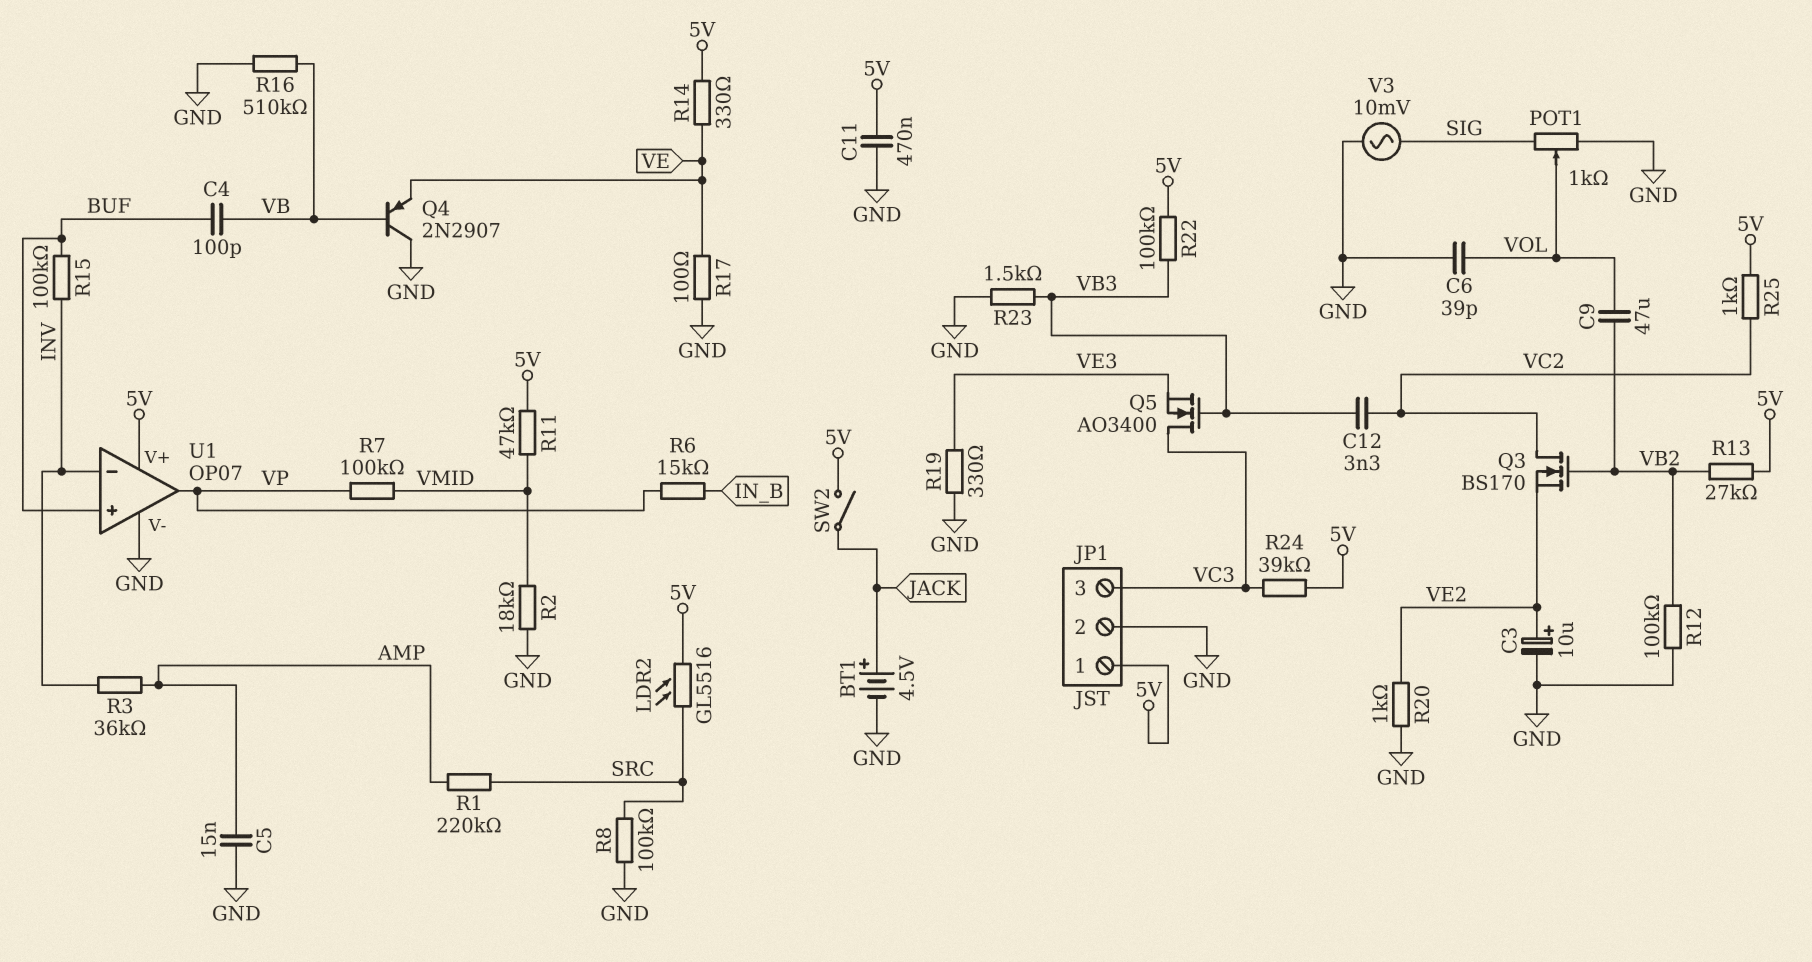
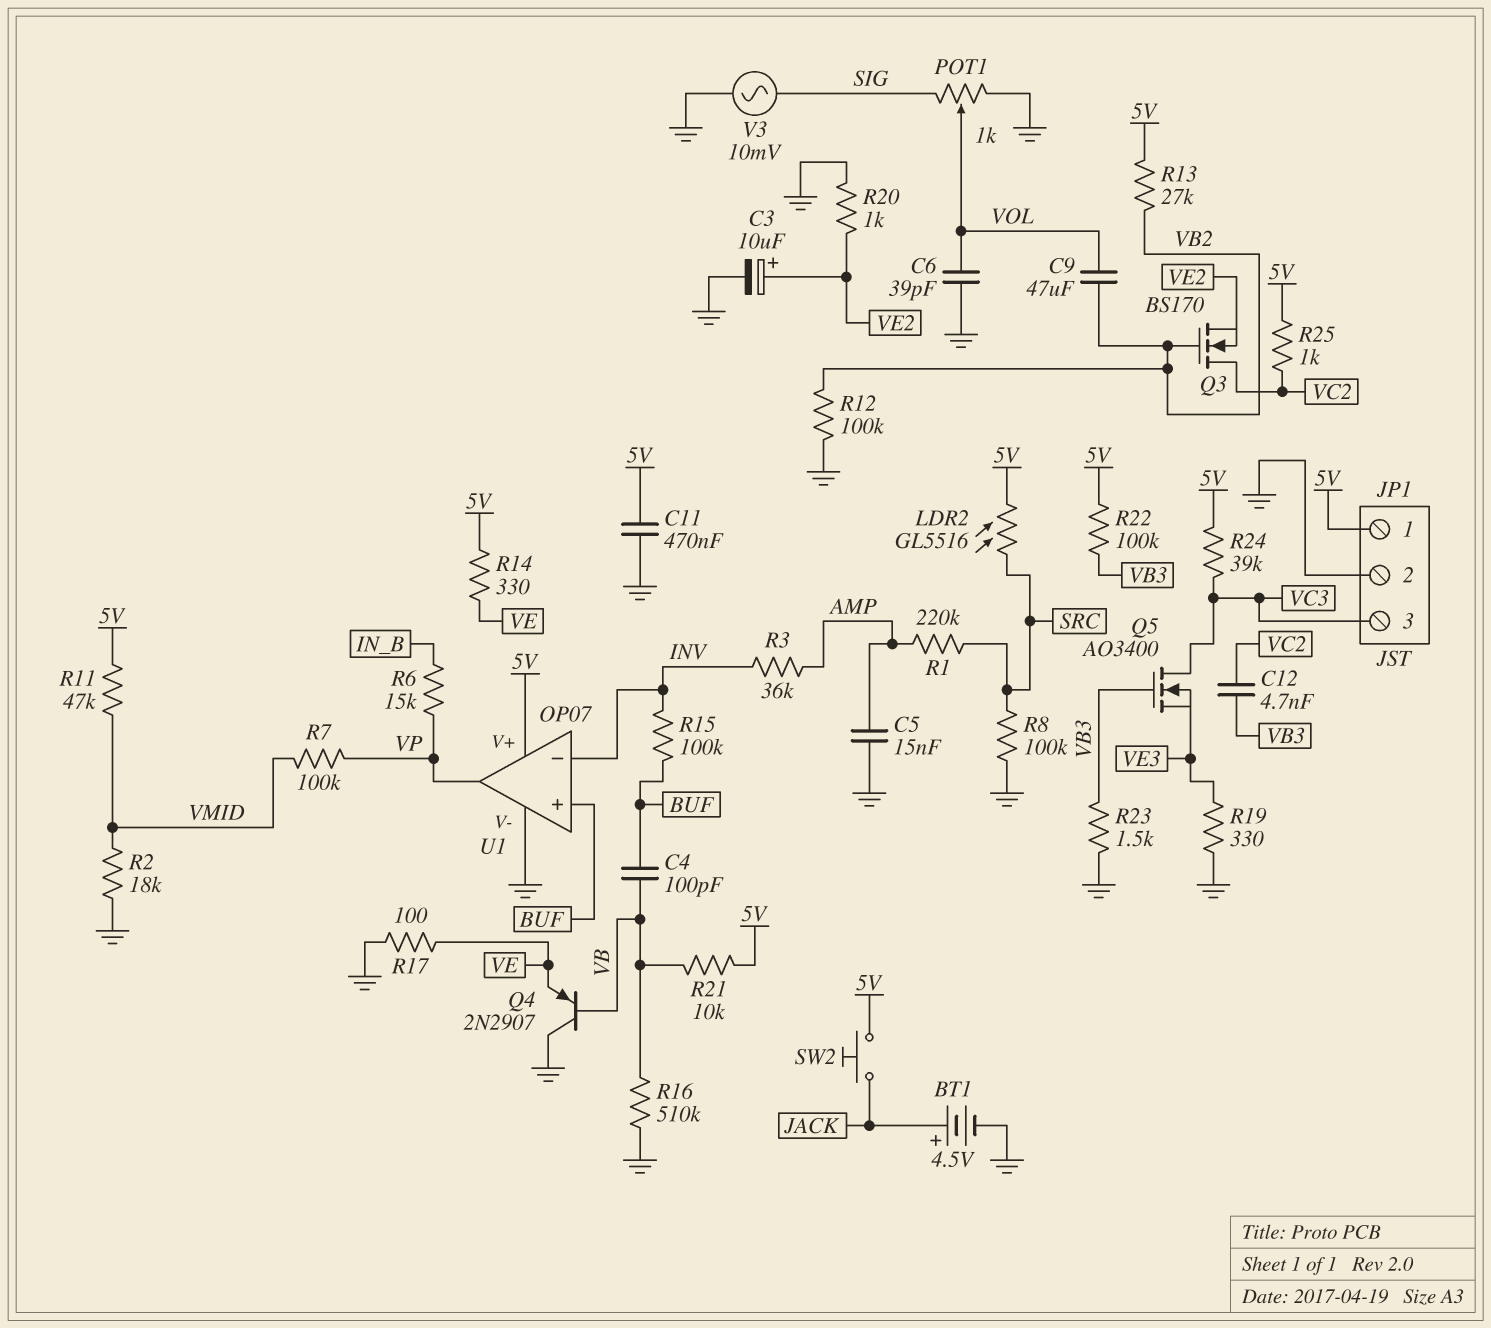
C12: 3.3nF (VB3, VC2) -> 4.7nF (VB3, VC2)
R21: none -> 10k (5V, VB)
SW2: switch (5V, JACK) -> button (5V, JACK)

